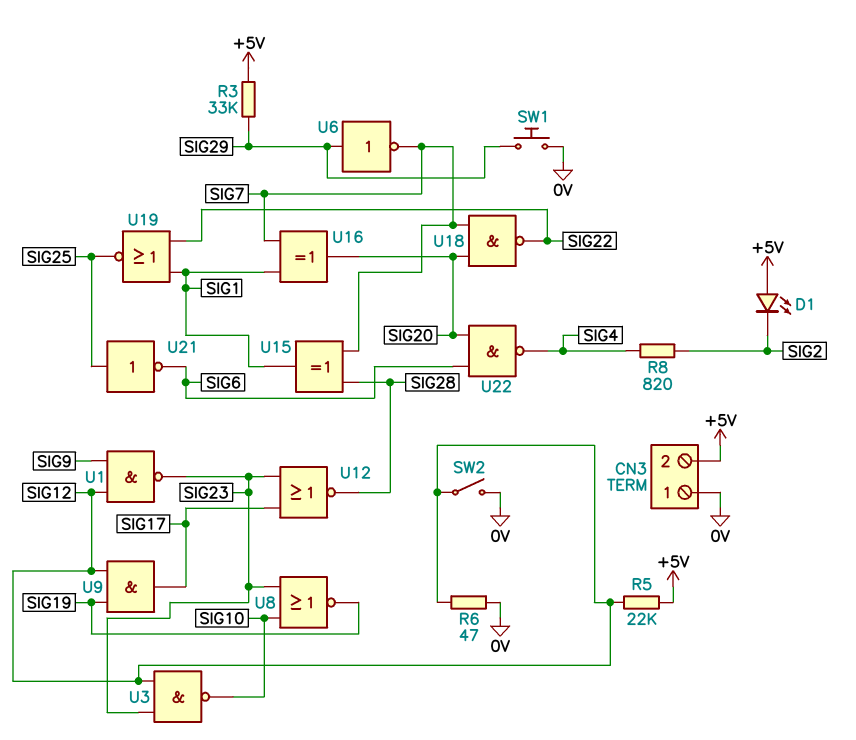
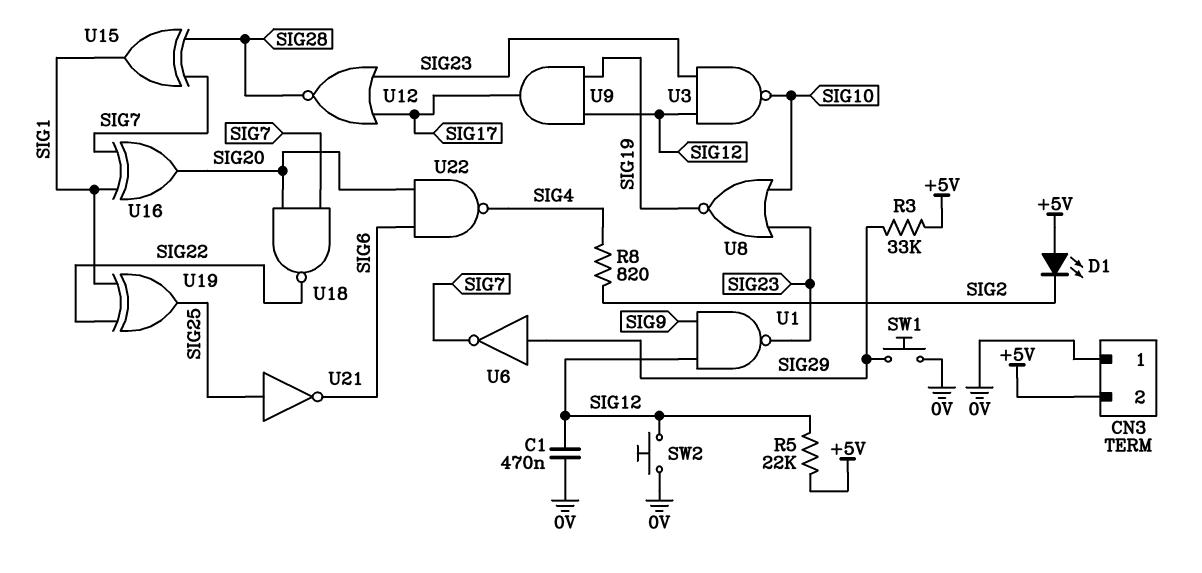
C1: none -> 470nF (0V, SIG12)
R6: 47 (0V, SIG12) -> none
SW2: switch (0V, SIG12) -> button (0V, SIG12)
U19: NOR (in SIG1, in SIG22, out SIG25) -> XOR (in SIG1, in SIG22, out SIG25)

